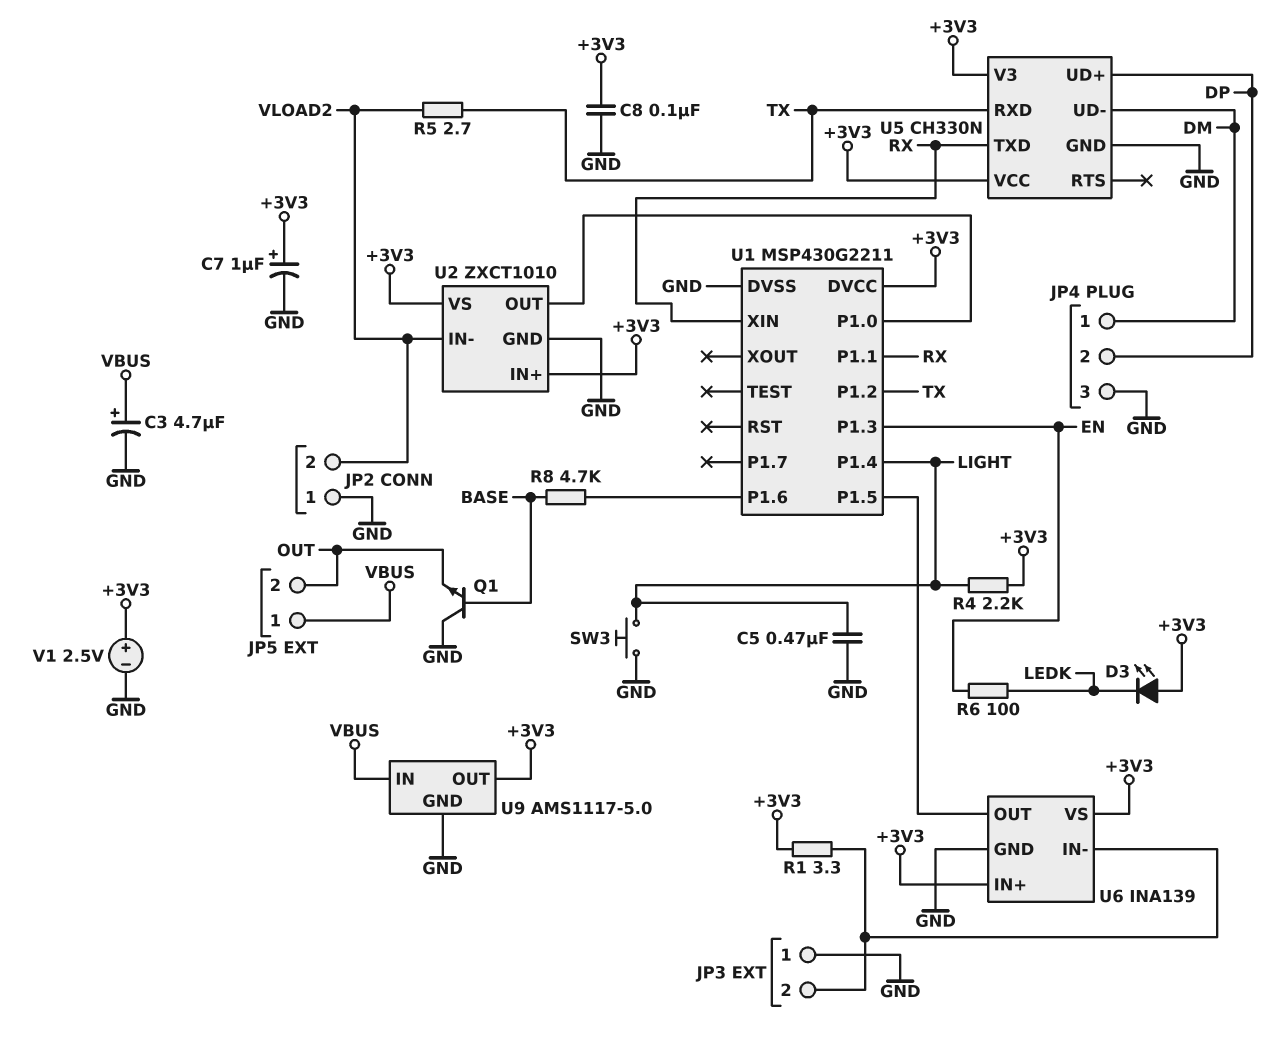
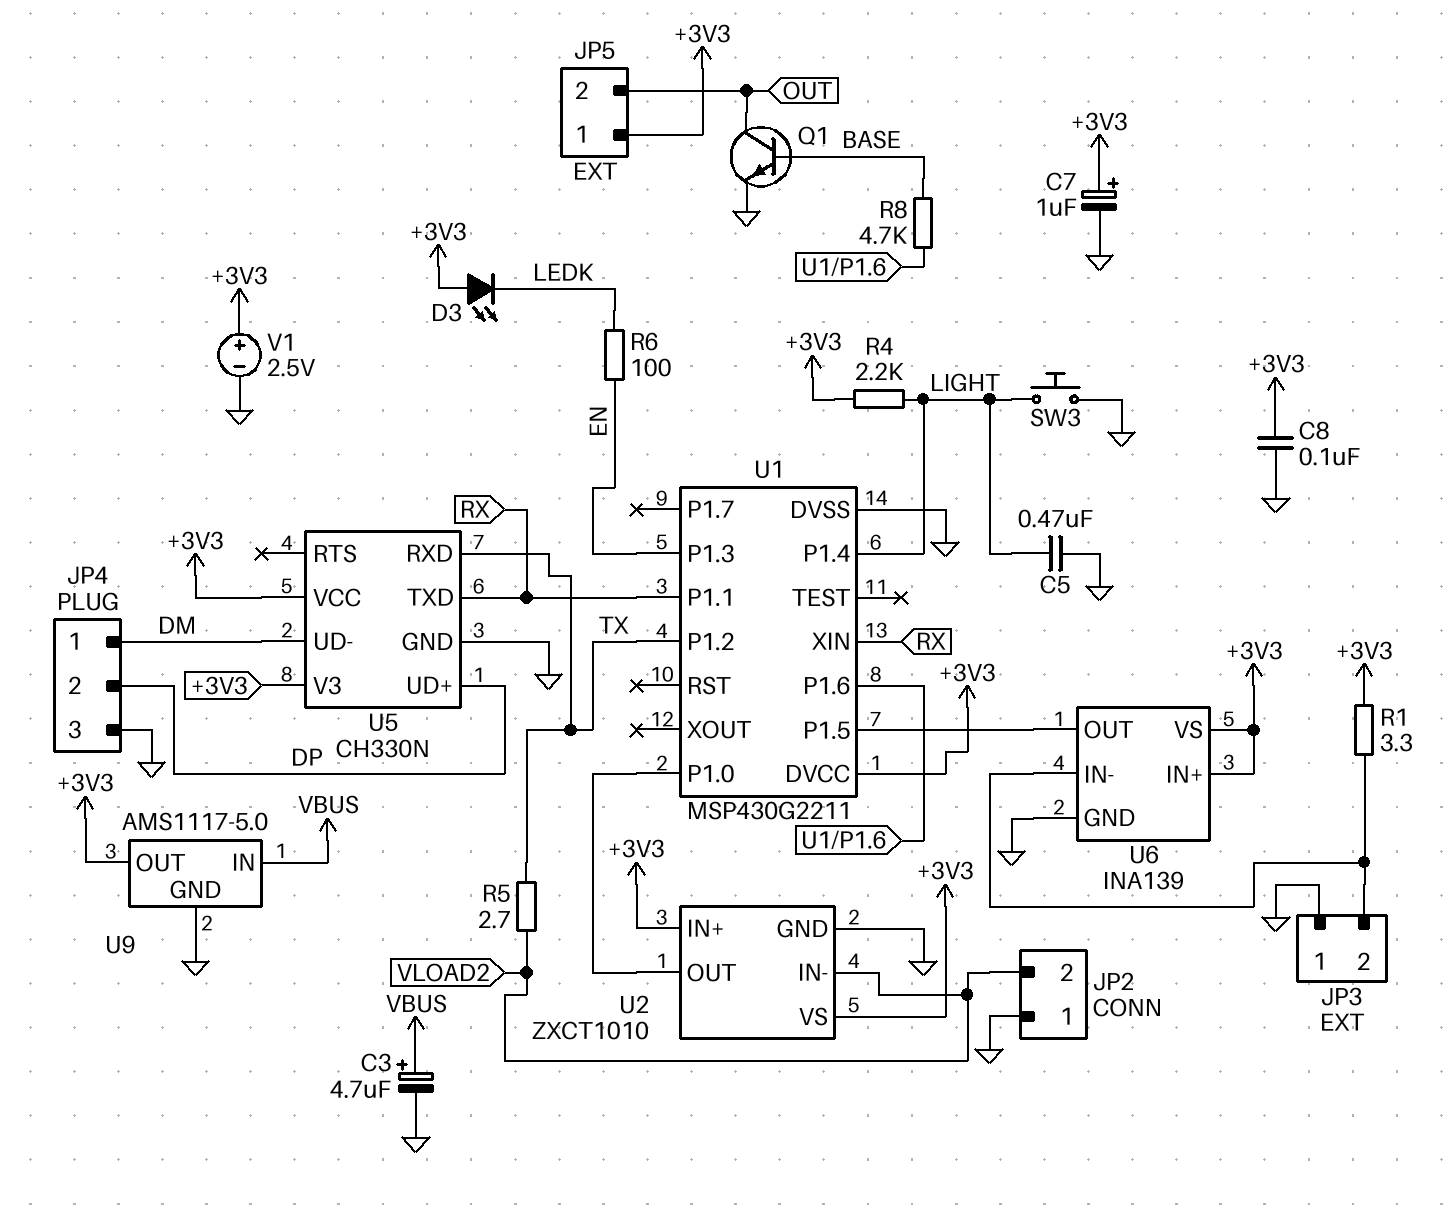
JP5 pin 1: VBUS -> +3V3
Q1: NPN (B BASE, C GND, E OUT) -> NPN (B BASE, C OUT, E GND)

